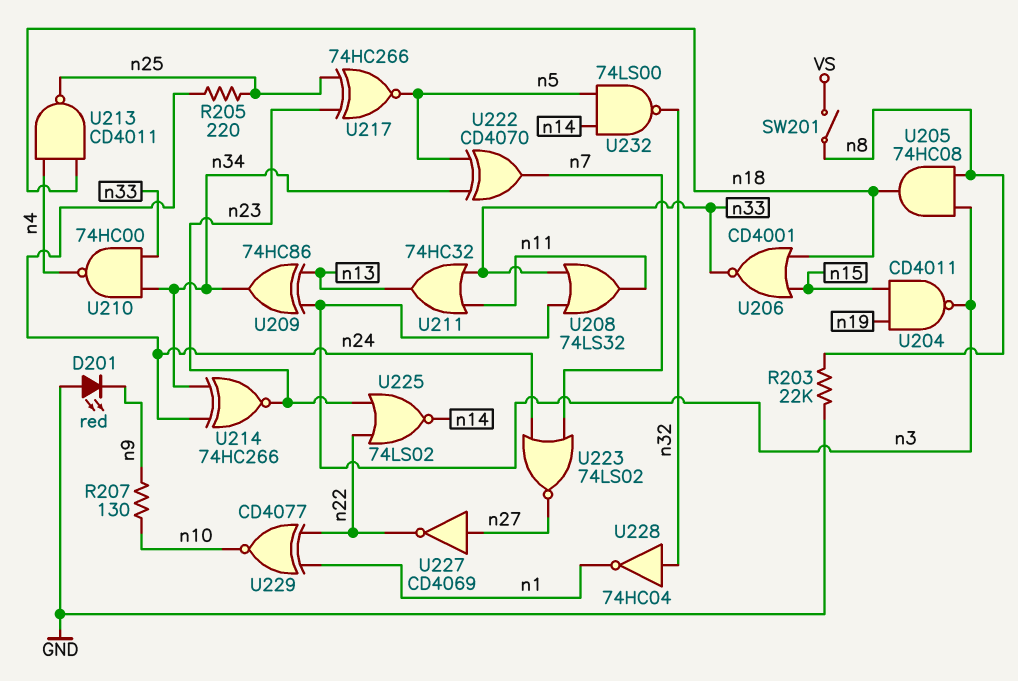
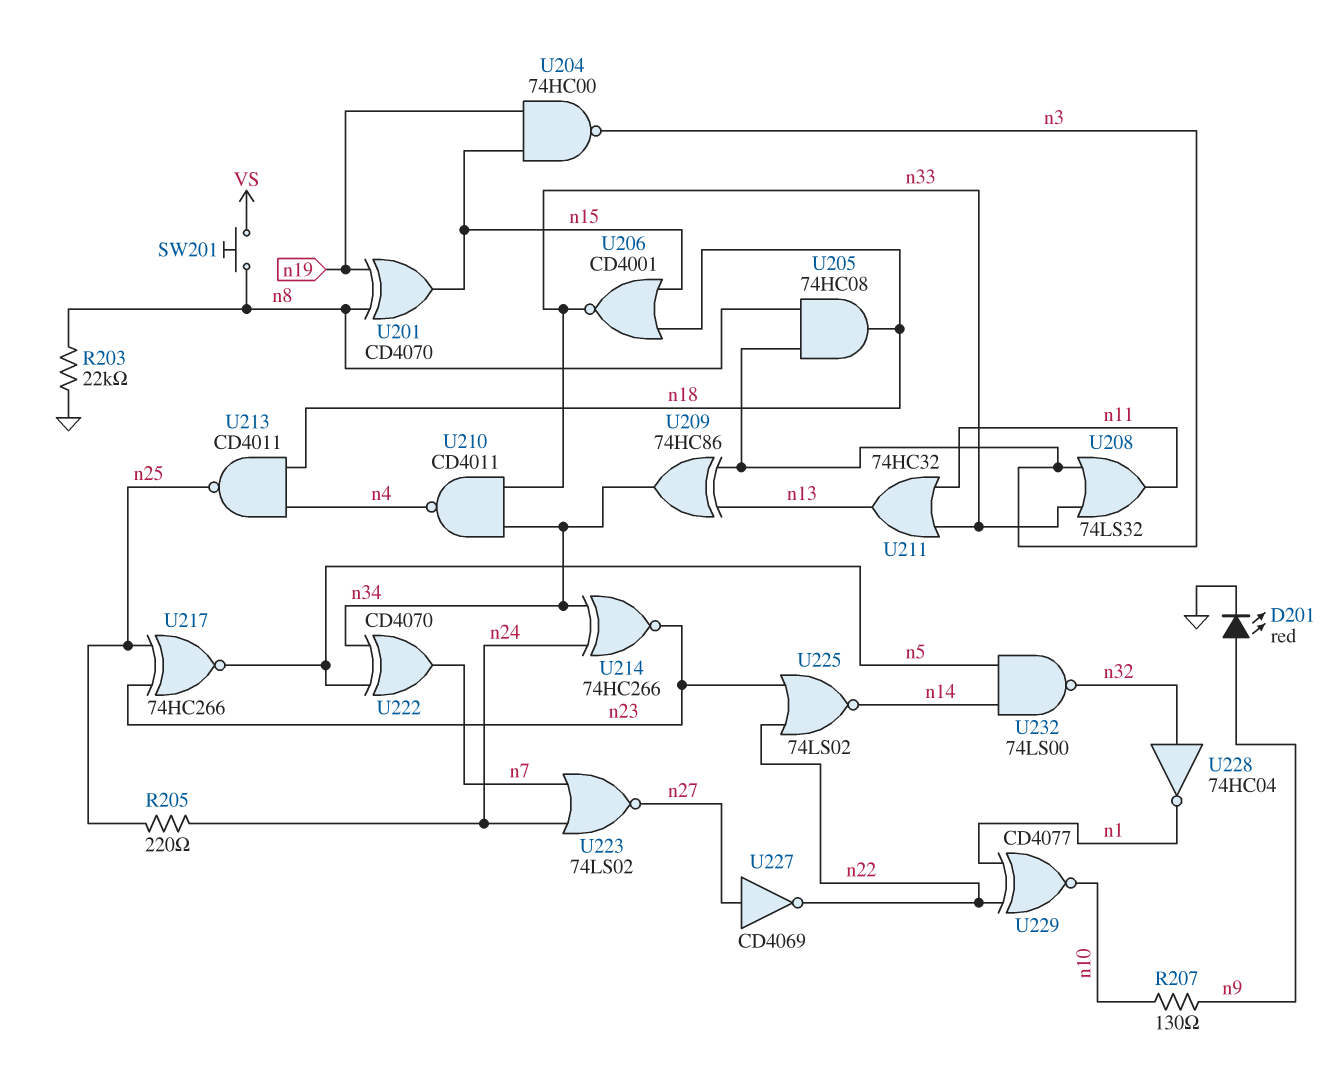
D201: LED red (A GND, K n9) -> LED red (A n9, K GND)
SW201: switch (VS, n8) -> button (VS, n8)
U201: none -> XOR CD4070 (in n8, in n19, out n15)
U204: NAND CD4011 (in n15, in n19, out n3) -> NAND 74HC00 (in n15, in n19, out n3)
U210: NAND 74HC00 (in n33, in n34, out n4) -> NAND CD4011 (in n33, in n34, out n4)

